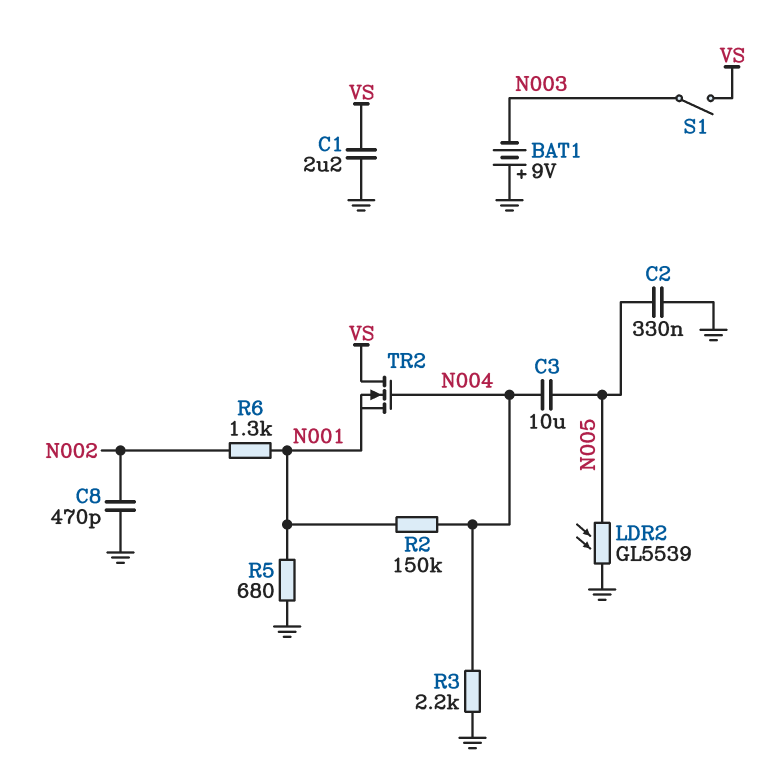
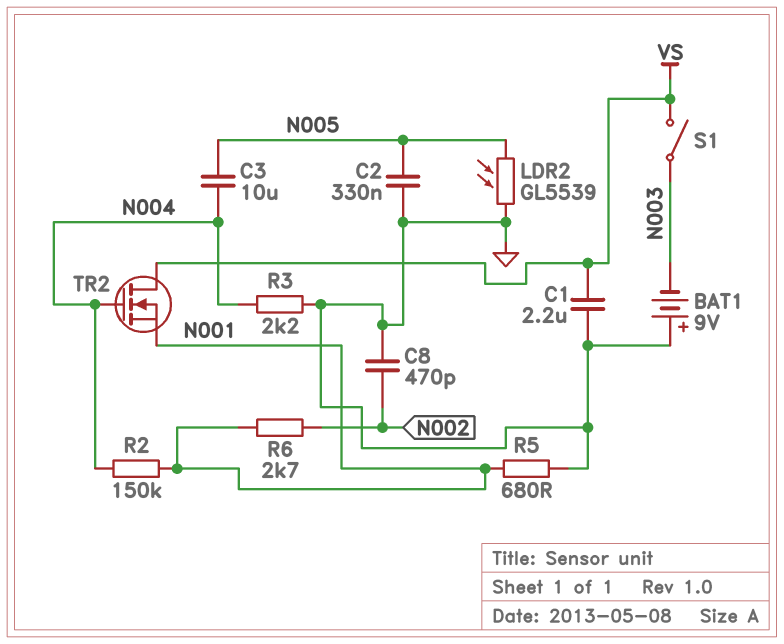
R6: 1.3k (N001, N002) -> 2.7k (N001, N002)

